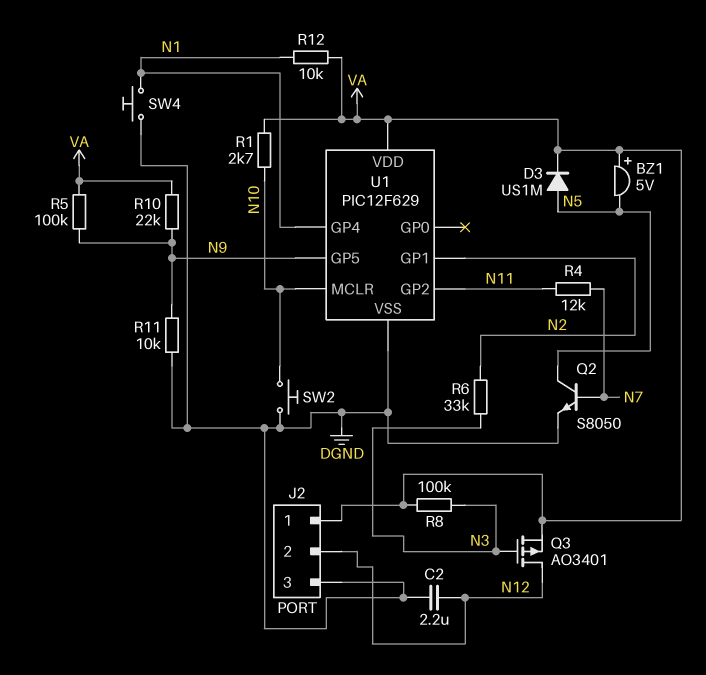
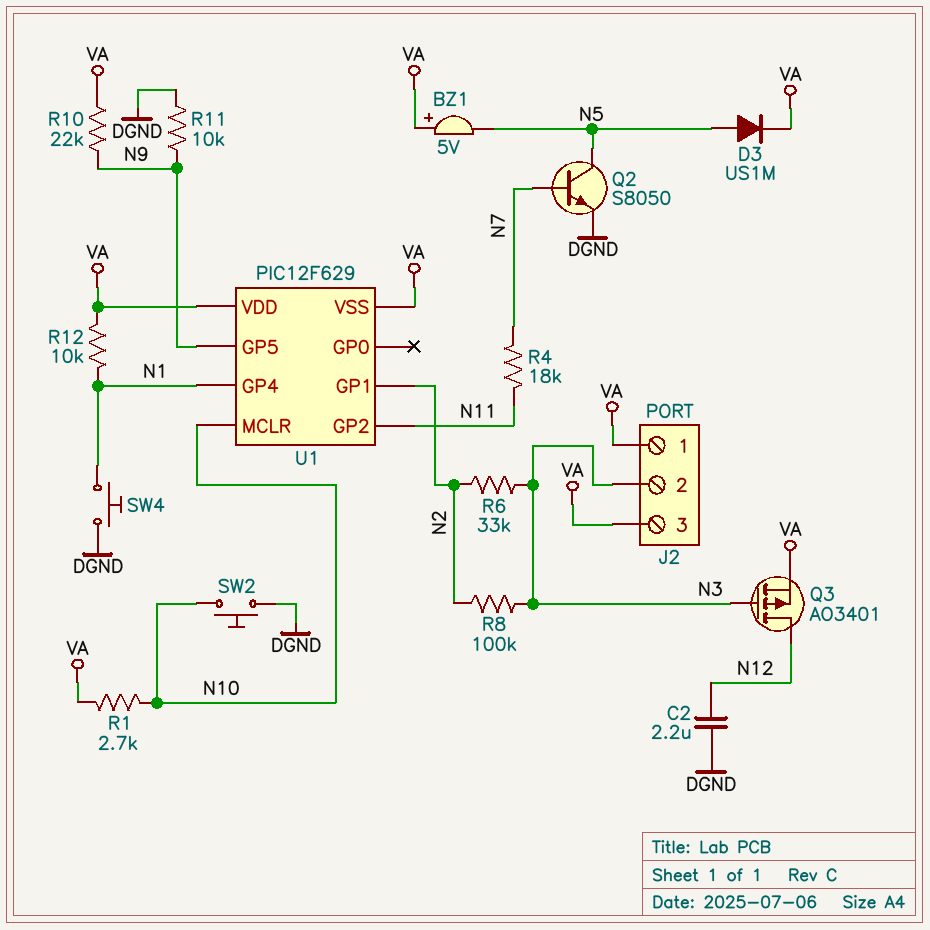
J2 pin 2: N12 -> N3
J2 pin 3: DGND -> VA
R4: 12k (N7, N11) -> 18k (N7, N11)
R5: 100k (N9, VA) -> none
R8: 100k (N3, VA) -> 100k (N2, N3)
U1 pin VSS: DGND -> VA

